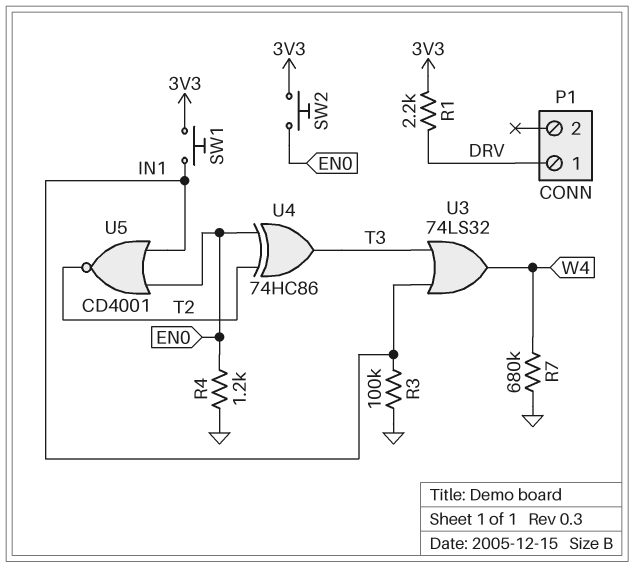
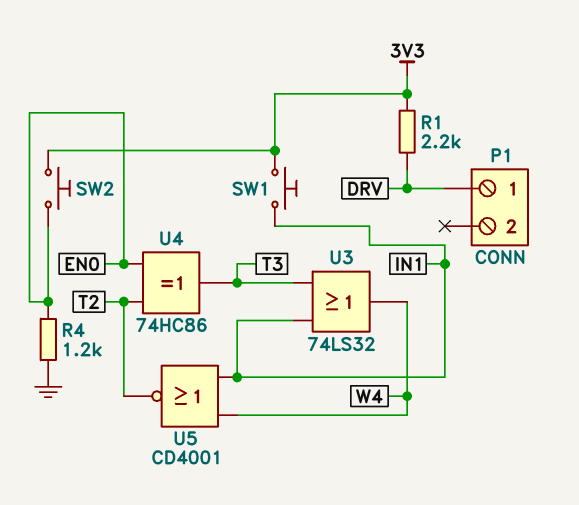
R3: 100k (GND, IN1) -> none
R7: 680k (GND, W4) -> none
U5: NOR CD4001 (in EN0, in IN1, out T2) -> NOR CD4001 (in IN1, in W4, out T2)

